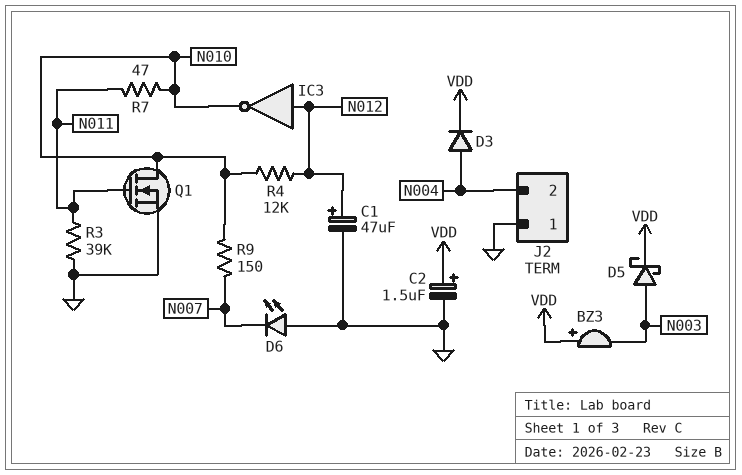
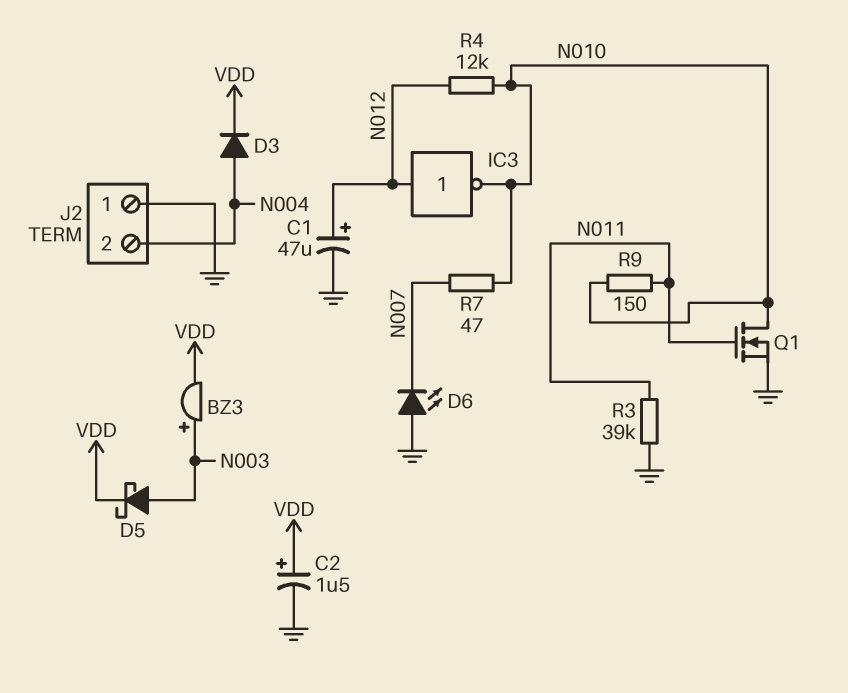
BZ3: buzzer (plus VDD, minus N003) -> buzzer (plus N003, minus VDD)
R7: 47 (N010, N011) -> 47 (N007, N010)
R9: 150 (N007, N010) -> 150 (N010, N011)

